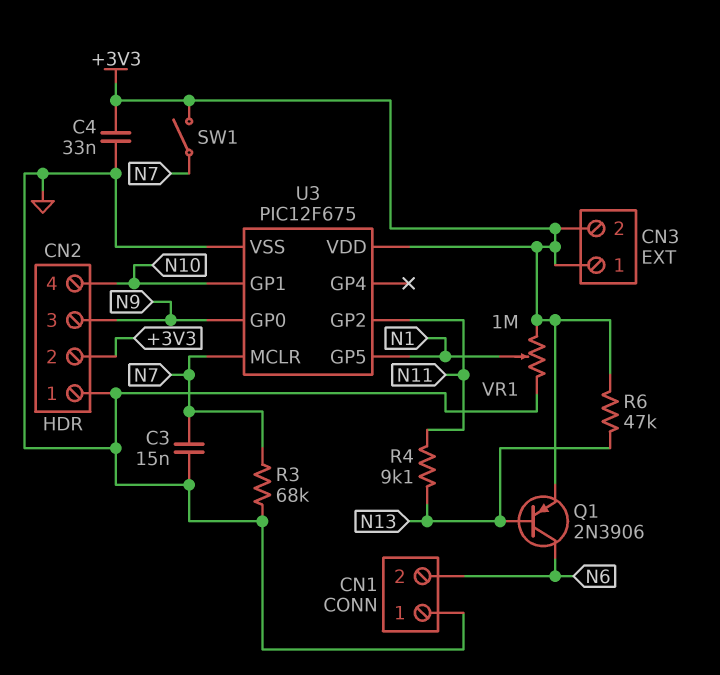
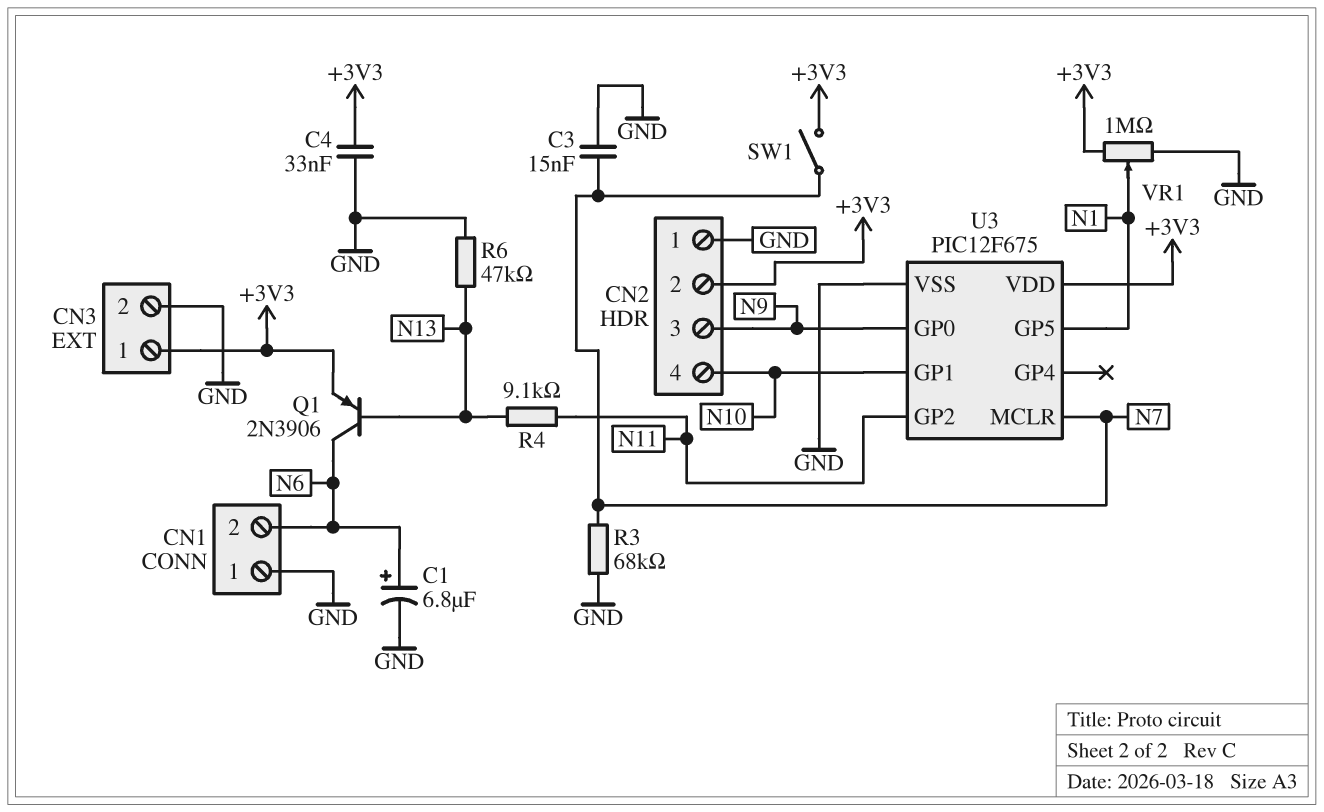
C1: none -> 6.8uF (plus N6, minus GND)
CN3 pin 2: +3V3 -> GND
R6: 47k (+3V3, N13) -> 47k (GND, N13)

